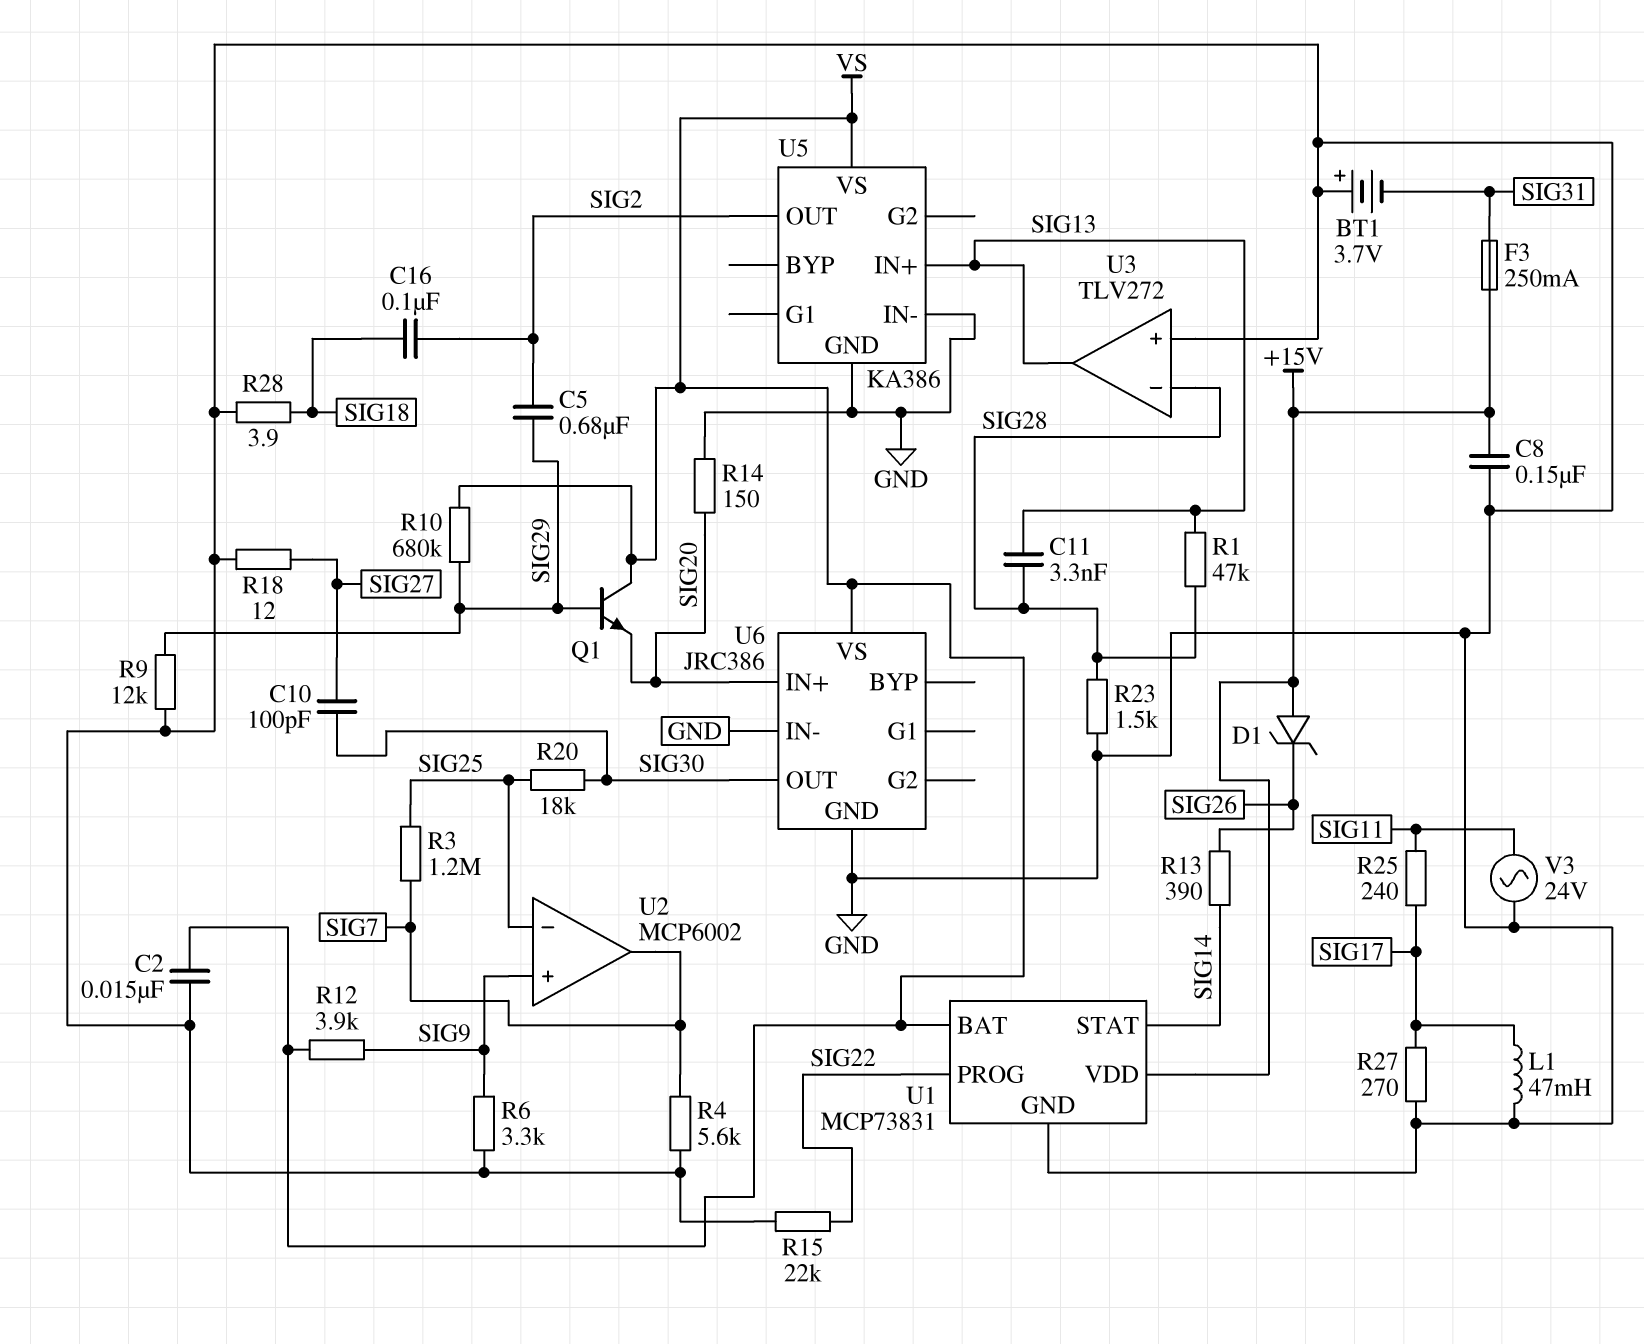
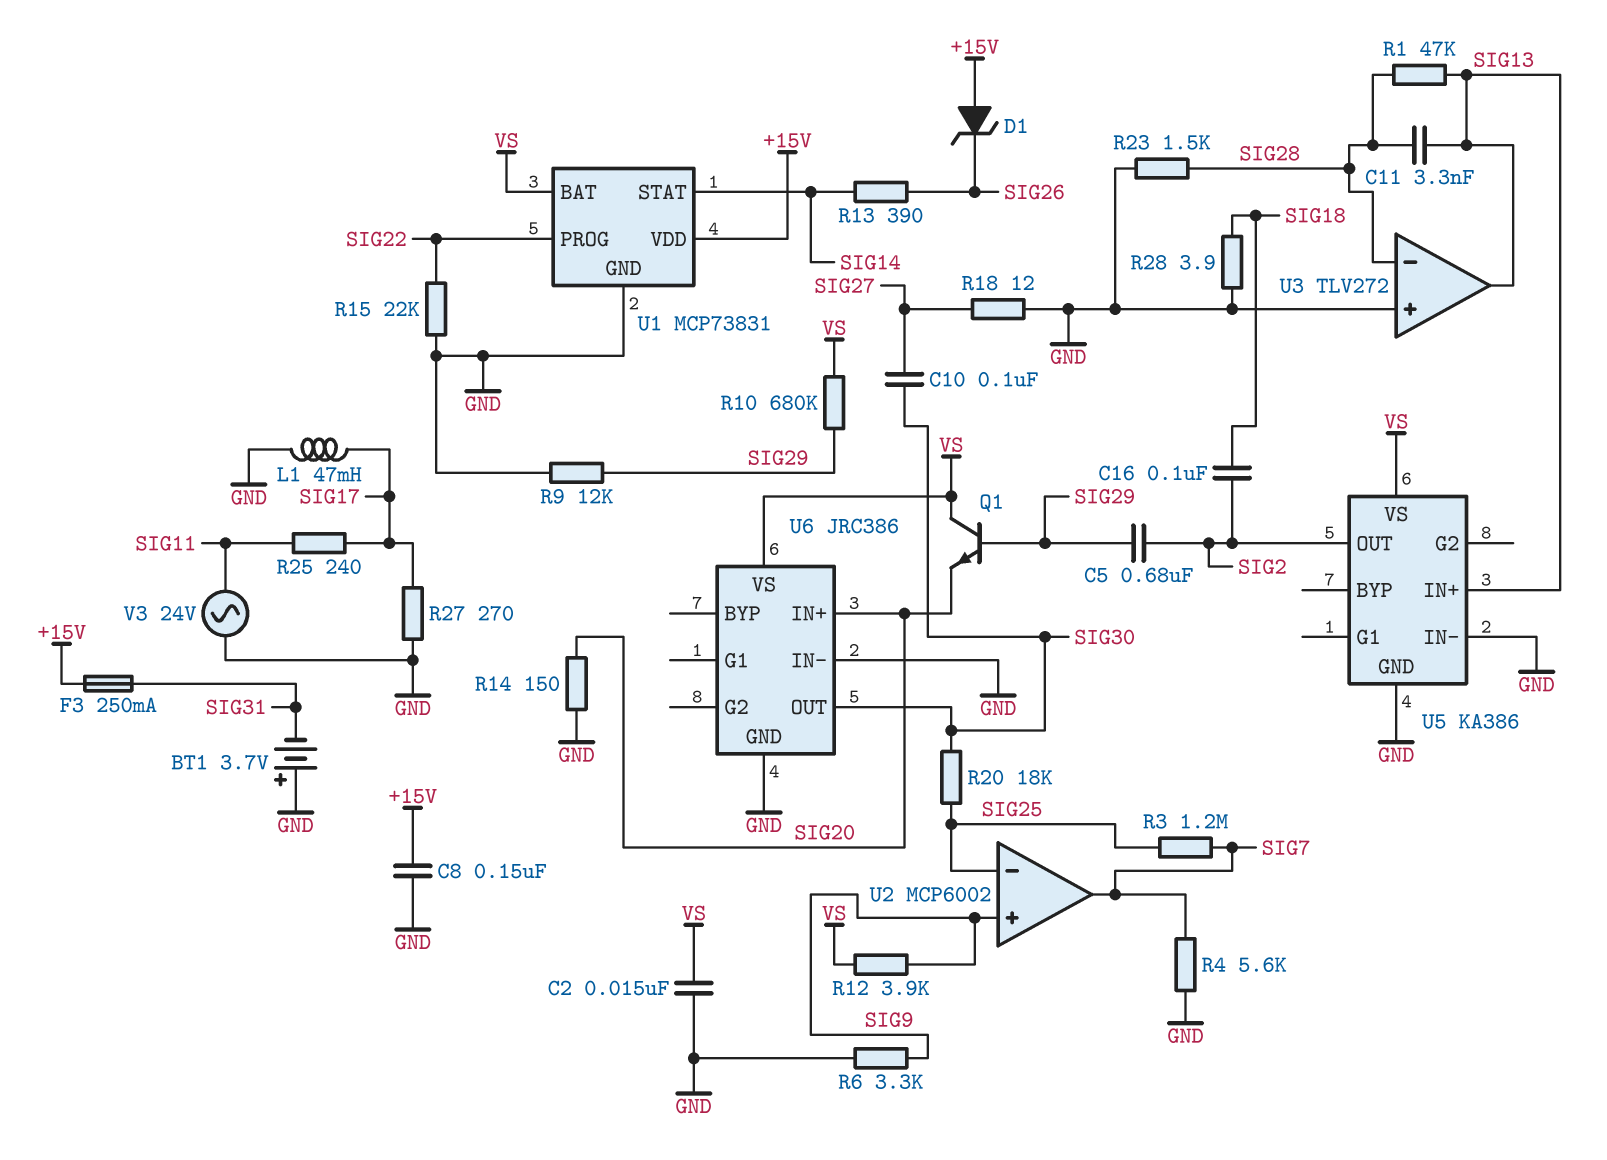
C10: 100pF (SIG27, SIG30) -> 100nF (SIG27, SIG30)

